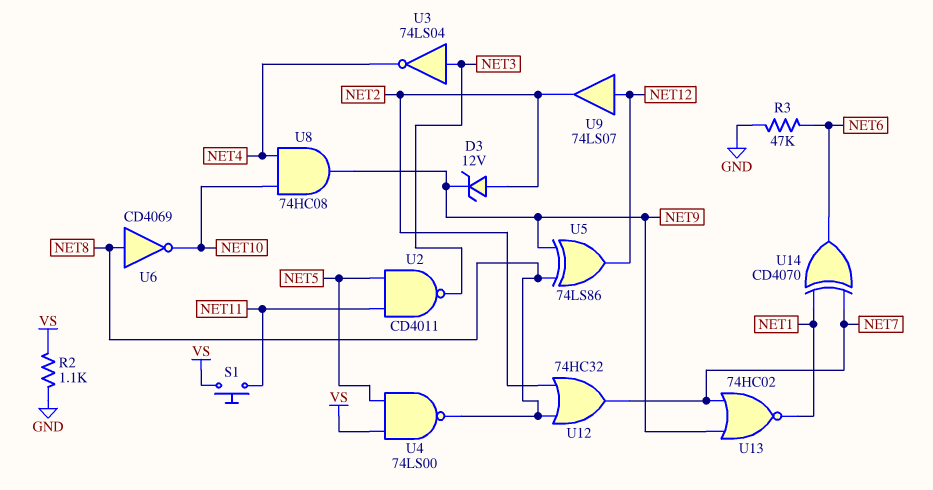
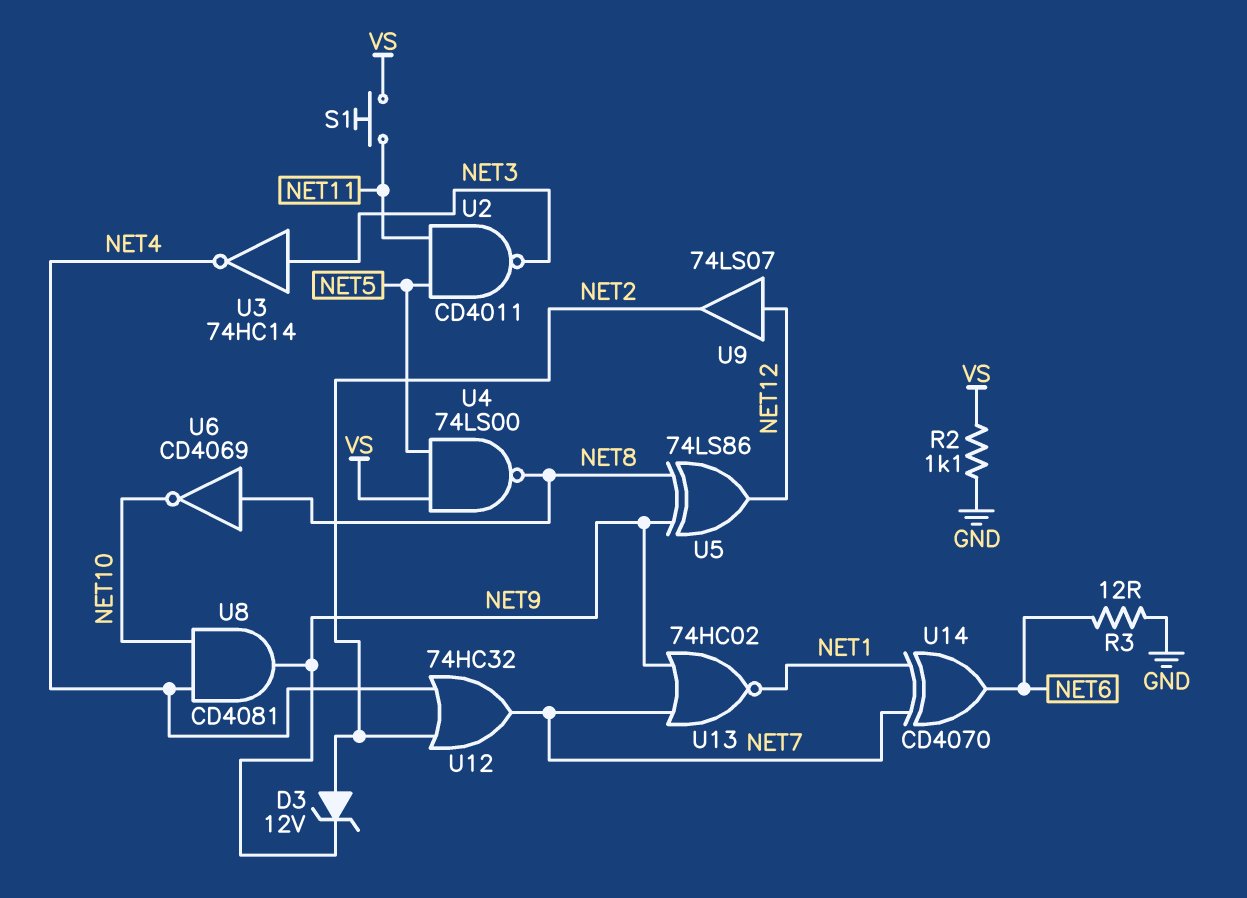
R3: 47k (GND, NET6) -> 12 (GND, NET6)
U3: NOT 74LS04 (in NET3, out NET4) -> NOT 74HC14 (in NET3, out NET4)
U8: AND 74HC08 (in NET4, in NET10, out NET9) -> AND CD4081 (in NET4, in NET10, out NET9)
U12: OR 74HC32 (in NET2, in NET8, out NET7) -> OR 74HC32 (in NET2, in NET4, out NET7)

